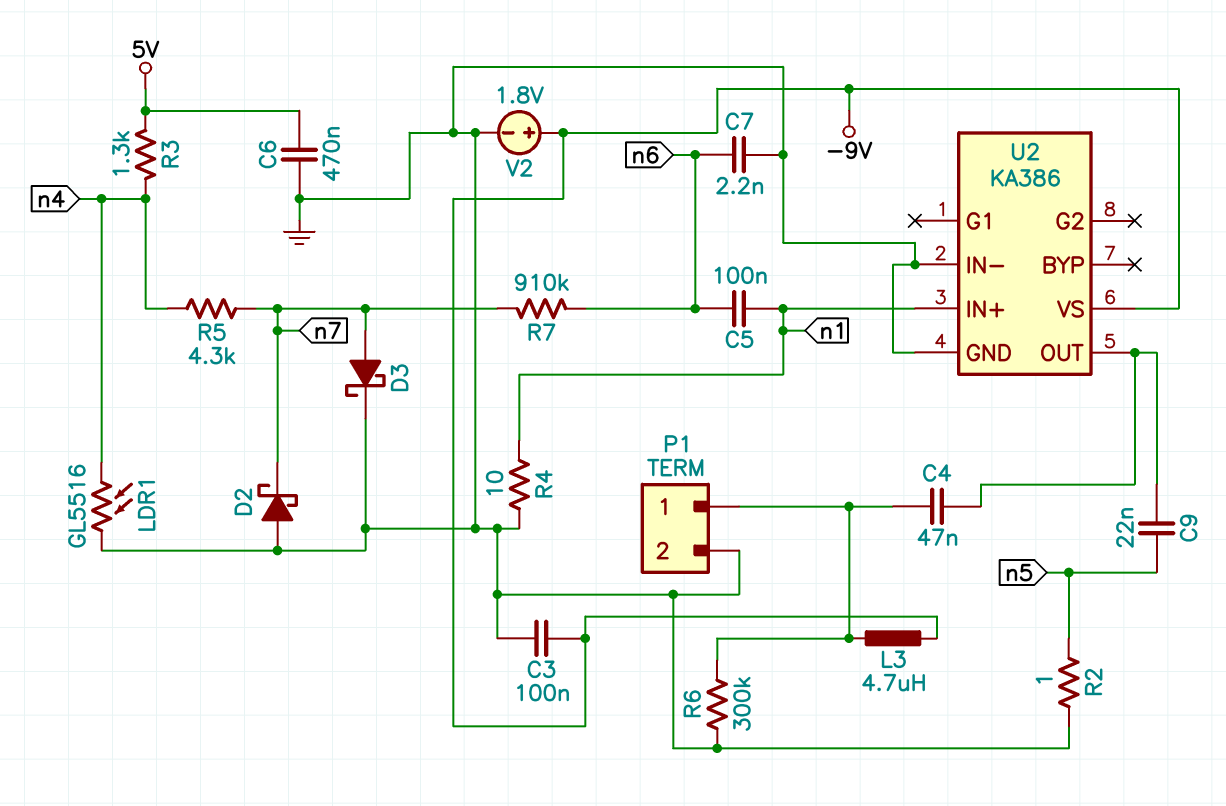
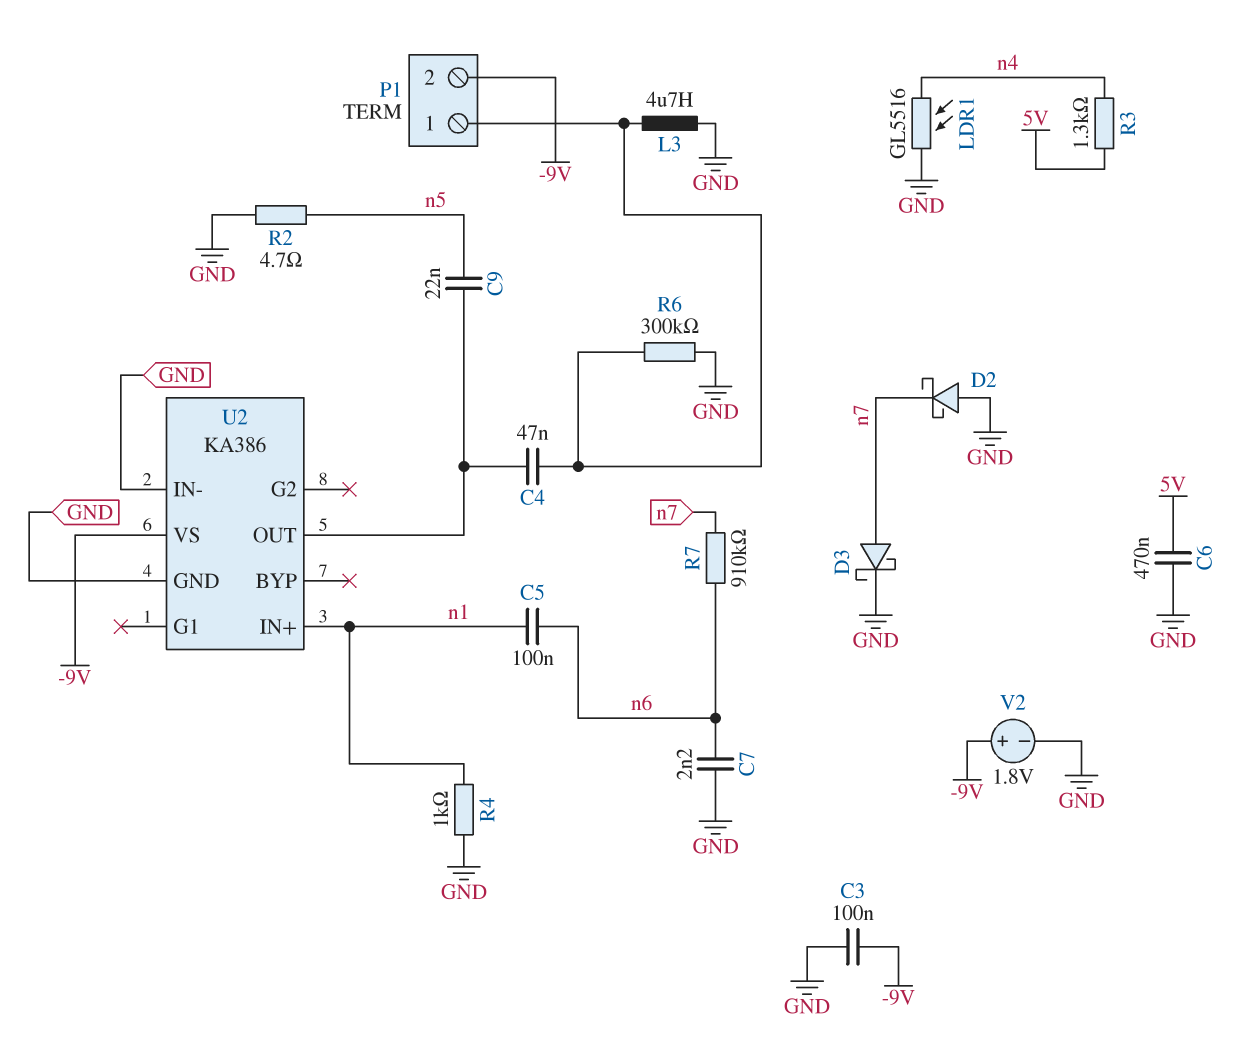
L3: 4.7uH (-9V, P1/1) -> 4.7uH (GND, P1/1)
P1 pin 2: GND -> -9V
R2: 1 (GND, n5) -> 4.7 (GND, n5)
R4: 10 (GND, n1) -> 1k (GND, n1)
R5: 4.3k (n4, n7) -> none

